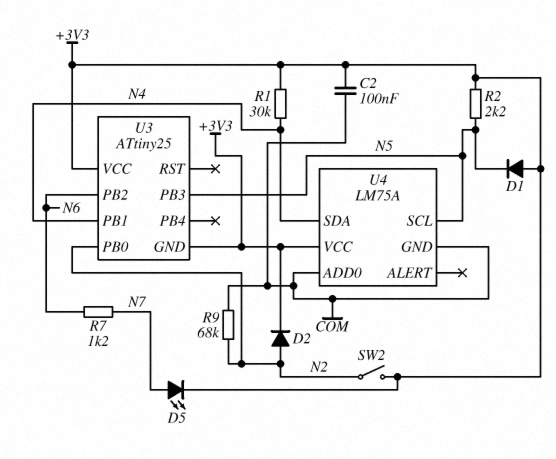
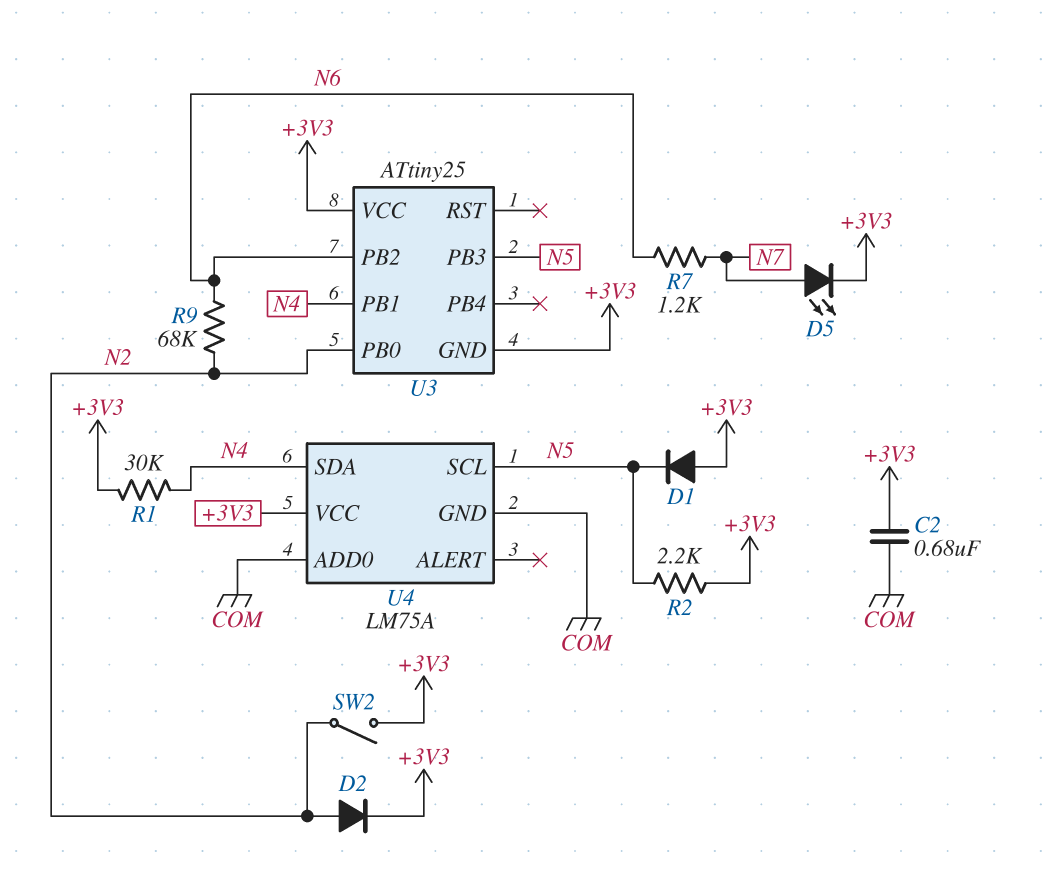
C2: 100nF (+3V3, COM) -> 680nF (+3V3, COM)
R9: 68k (COM, N2) -> 68k (N2, N6)

